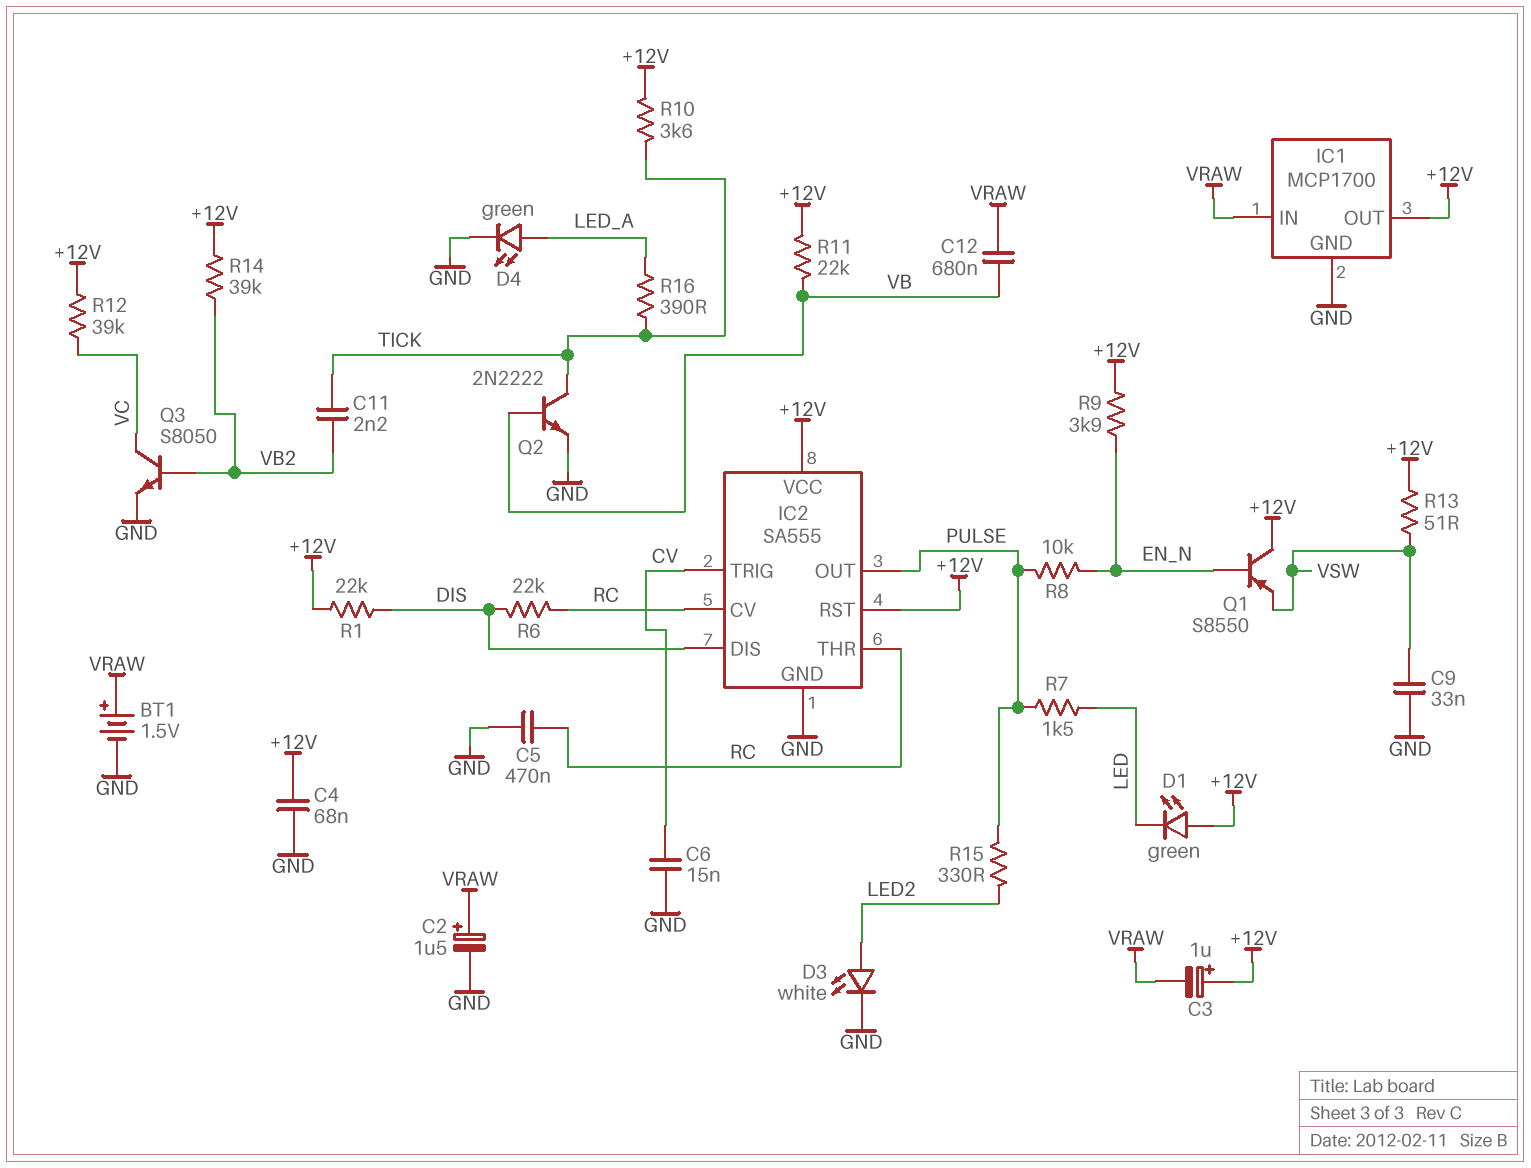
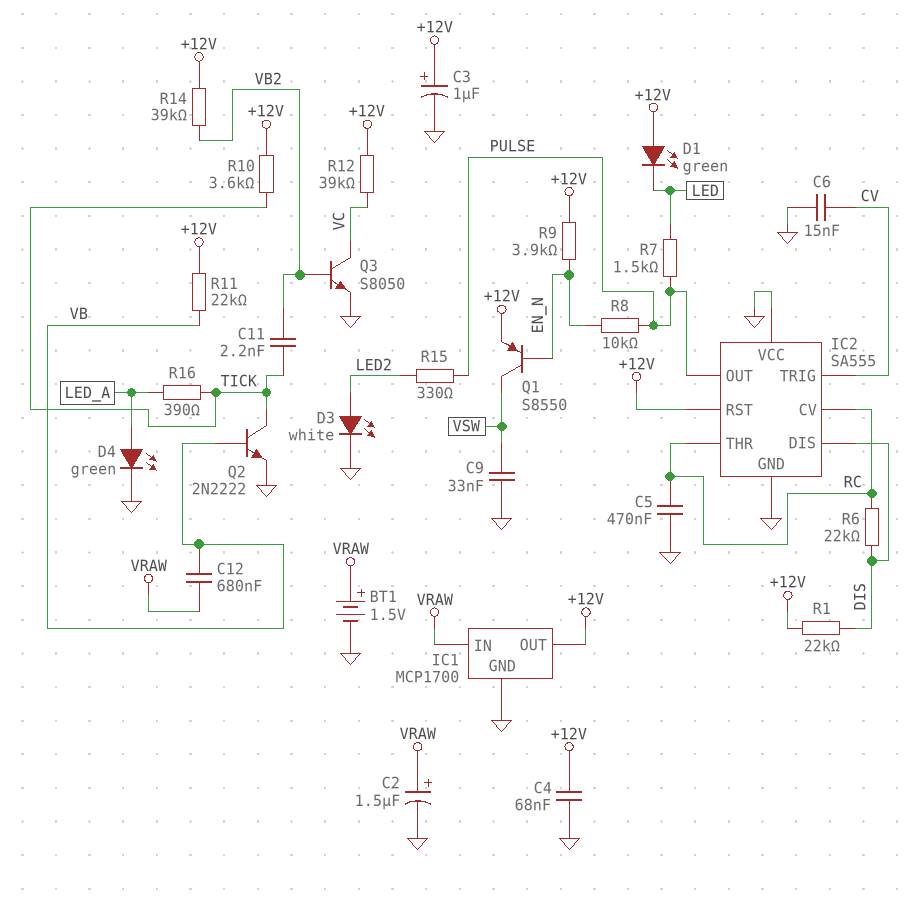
C3: 1uF (plus +12V, minus VRAW) -> 1uF (plus +12V, minus GND)
IC2 pin VCC: +12V -> GND
Q1: PNP S8550 (B EN_N, C +12V, E VSW) -> PNP S8550 (B EN_N, C VSW, E +12V)
R13: 51 (+12V, VSW) -> none

